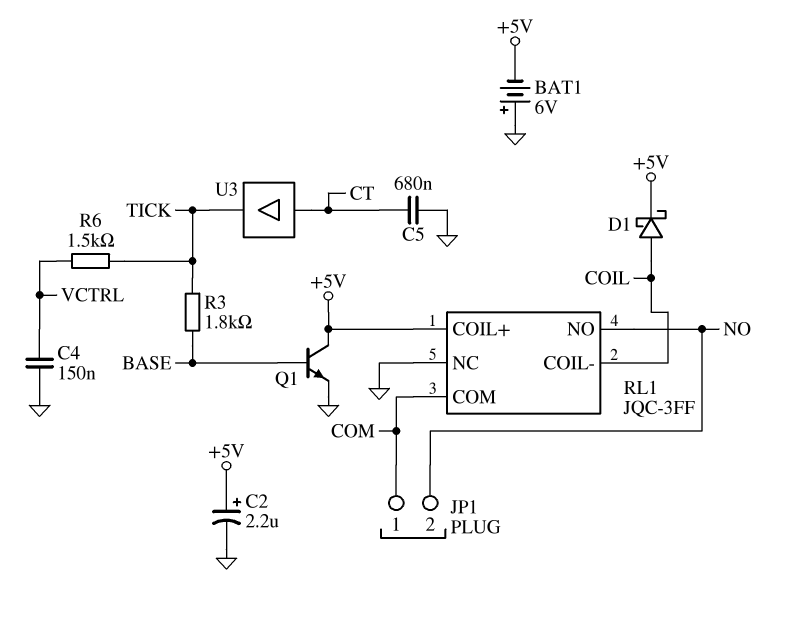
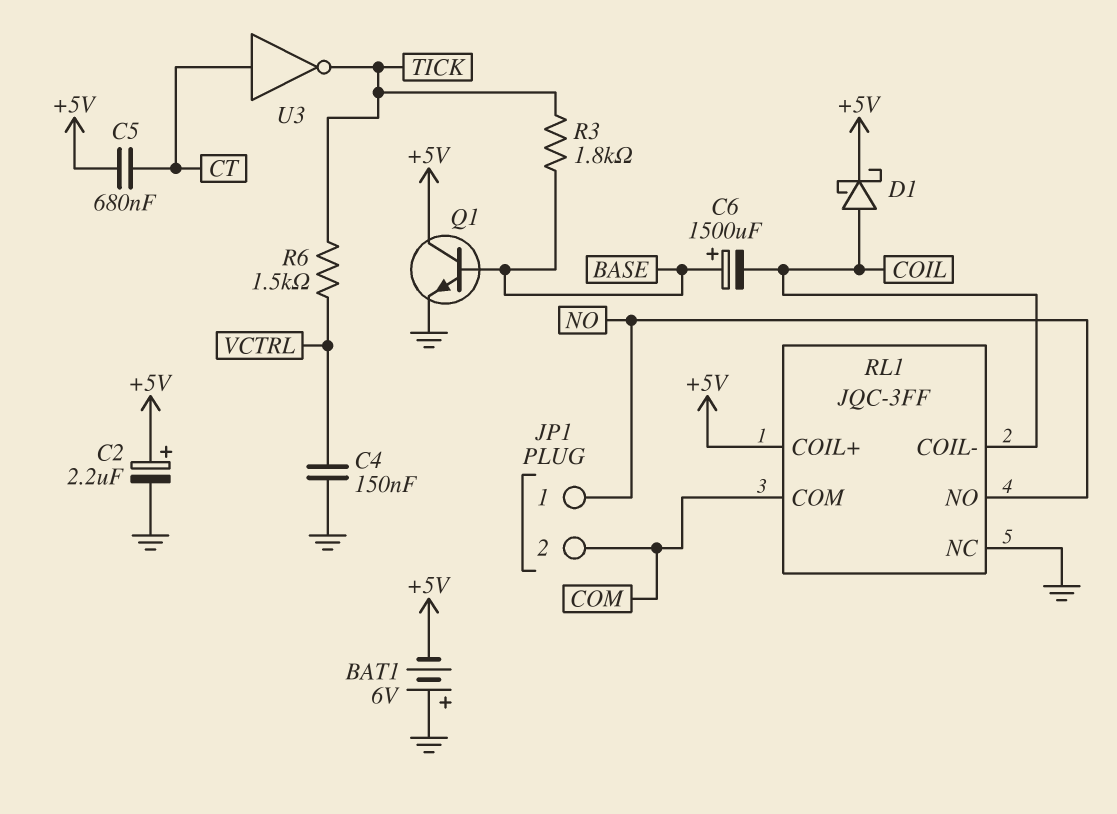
C5: 680nF (CT, GND) -> 680nF (+5V, CT)
C6: none -> 1500uF (plus BASE, minus COIL)
JP1 pin 1: COM -> NO
JP1 pin 2: NO -> COM
U3: buffer (in CT, out TICK) -> NOT (in CT, out TICK)

